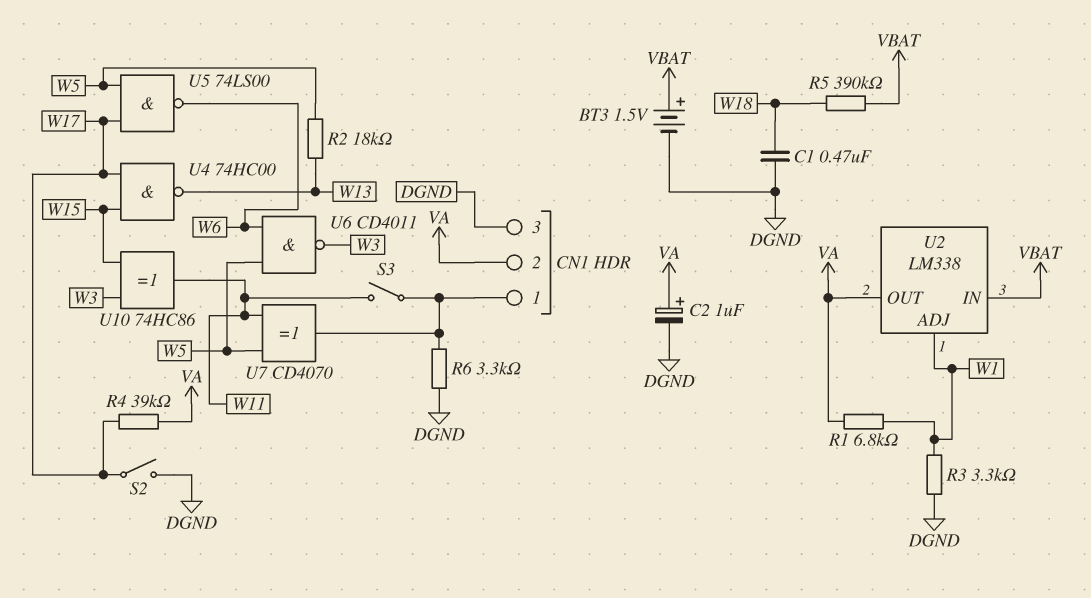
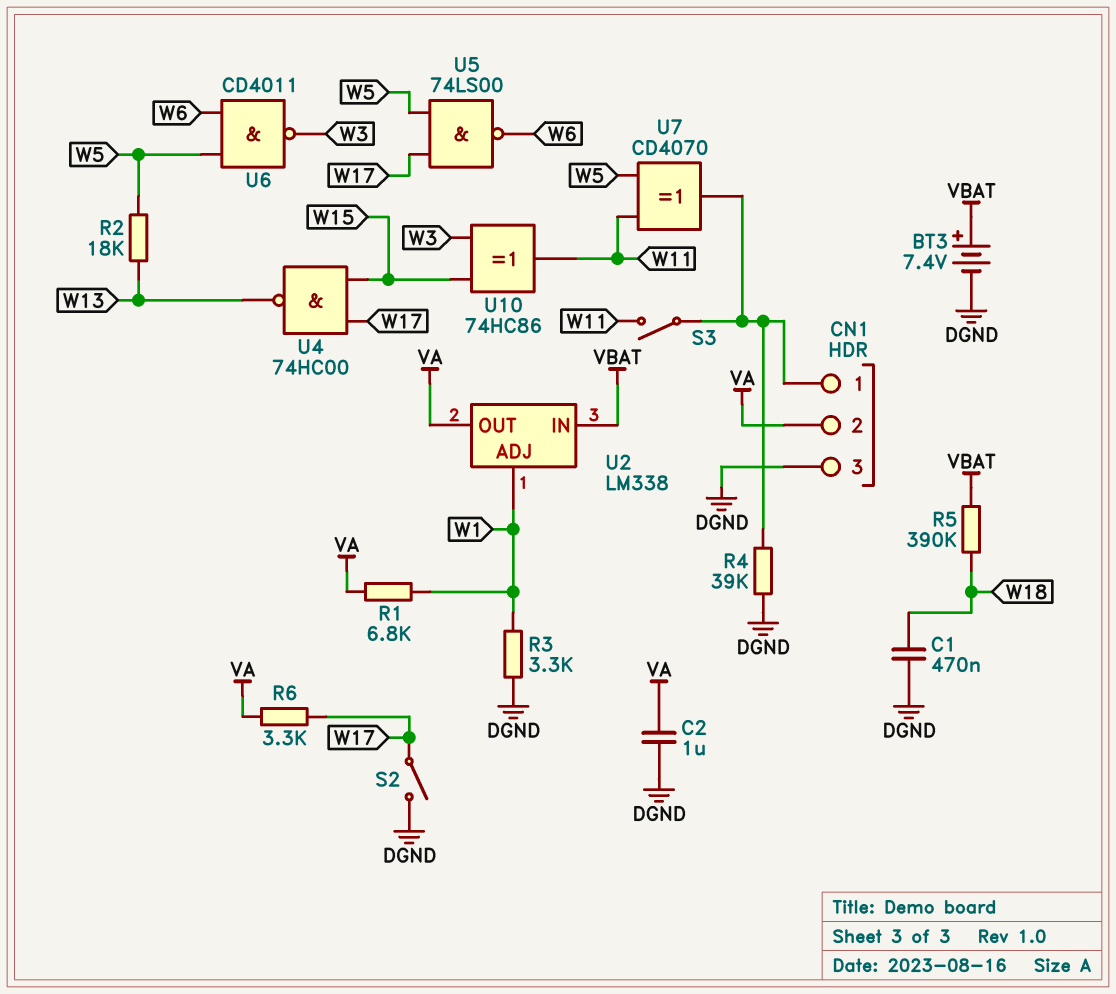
BT3: 1.5V (plus VBAT, minus DGND) -> 7.4V (plus VBAT, minus DGND)
C2: 1uF (plus VA, minus DGND) -> 1uF (DGND, VA)
R4: 39k (VA, W17) -> 39k (CN1/1, DGND)
R6: 3.3k (CN1/1, DGND) -> 3.3k (VA, W17)

